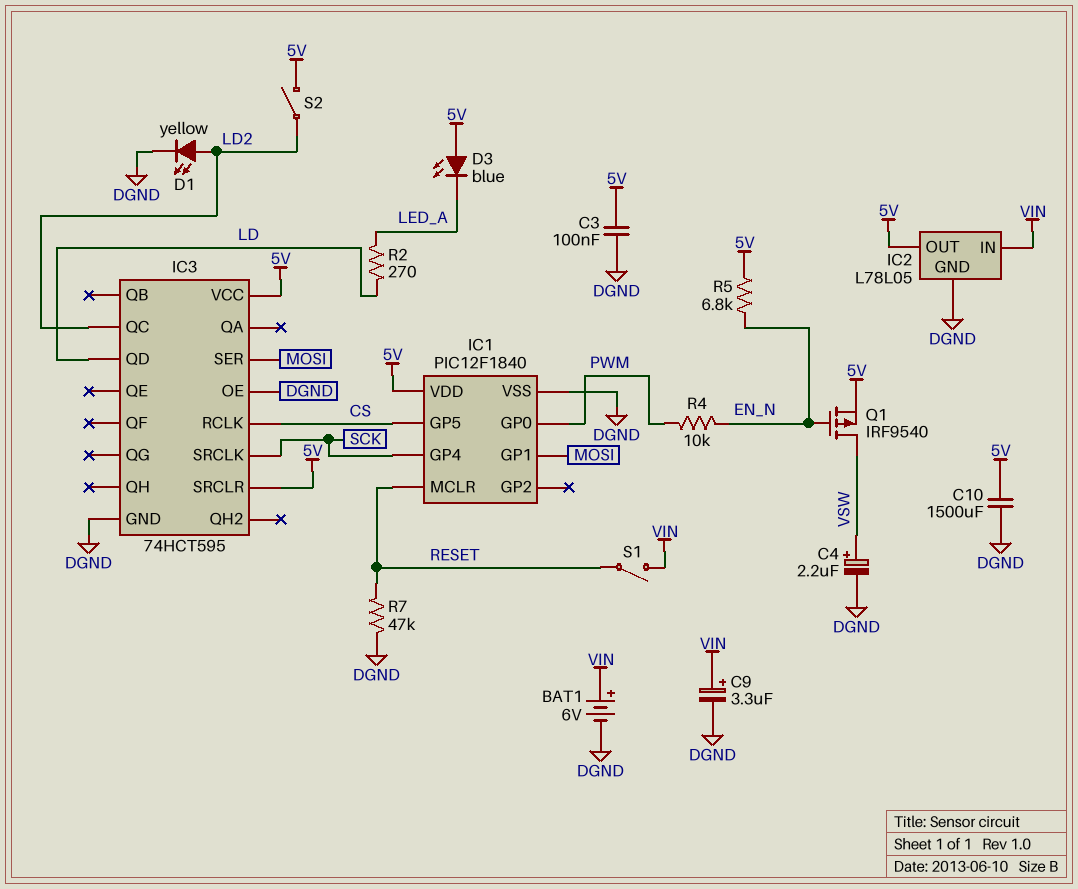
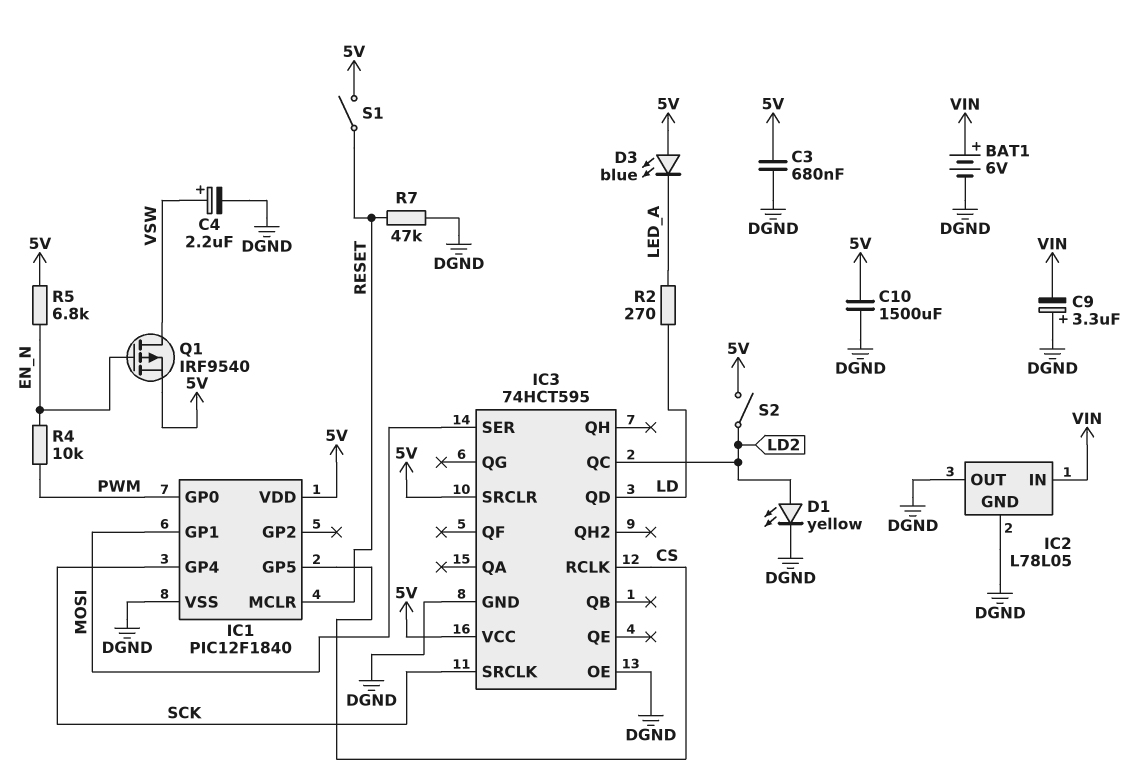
C3: 100nF (5V, DGND) -> 680nF (5V, DGND)
C9: 3.3uF (plus VIN, minus DGND) -> 3.3uF (plus DGND, minus VIN)
IC2 pin OUT: 5V -> DGND
S1: switch (RESET, VIN) -> switch (5V, RESET)

